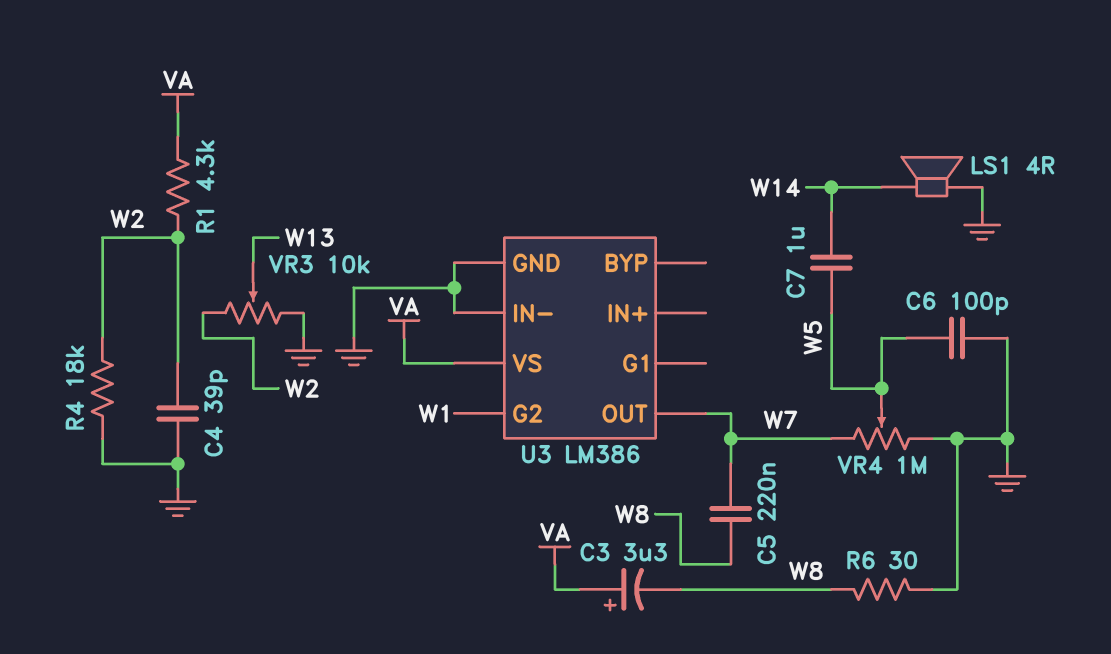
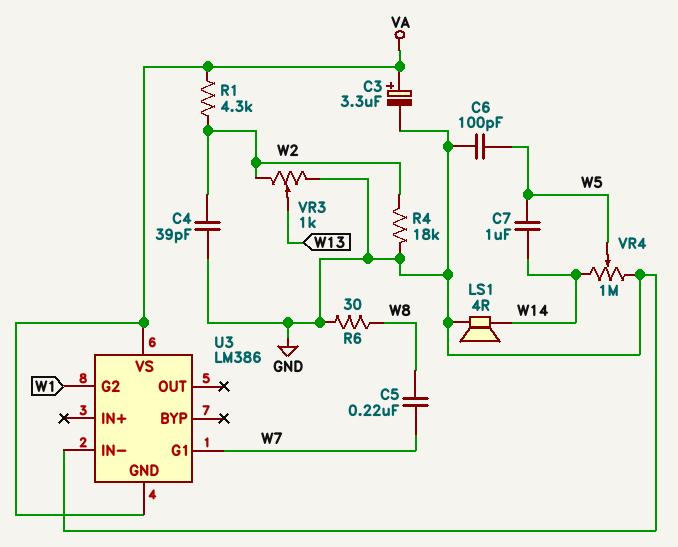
C3: 3.3uF (plus VA, minus W8) -> 3.3uF (plus VA, minus GND)
U3 pin G1: none -> W7
U3 pin GND: GND -> VA
U3 pin OUT: W7 -> none
VR3: 10k (GND, W2, wiper W13) -> 1k (GND, W2, wiper W13)
VR4: 1M (GND, W7, wiper W5) -> 1M (GND, W14, wiper W5)

